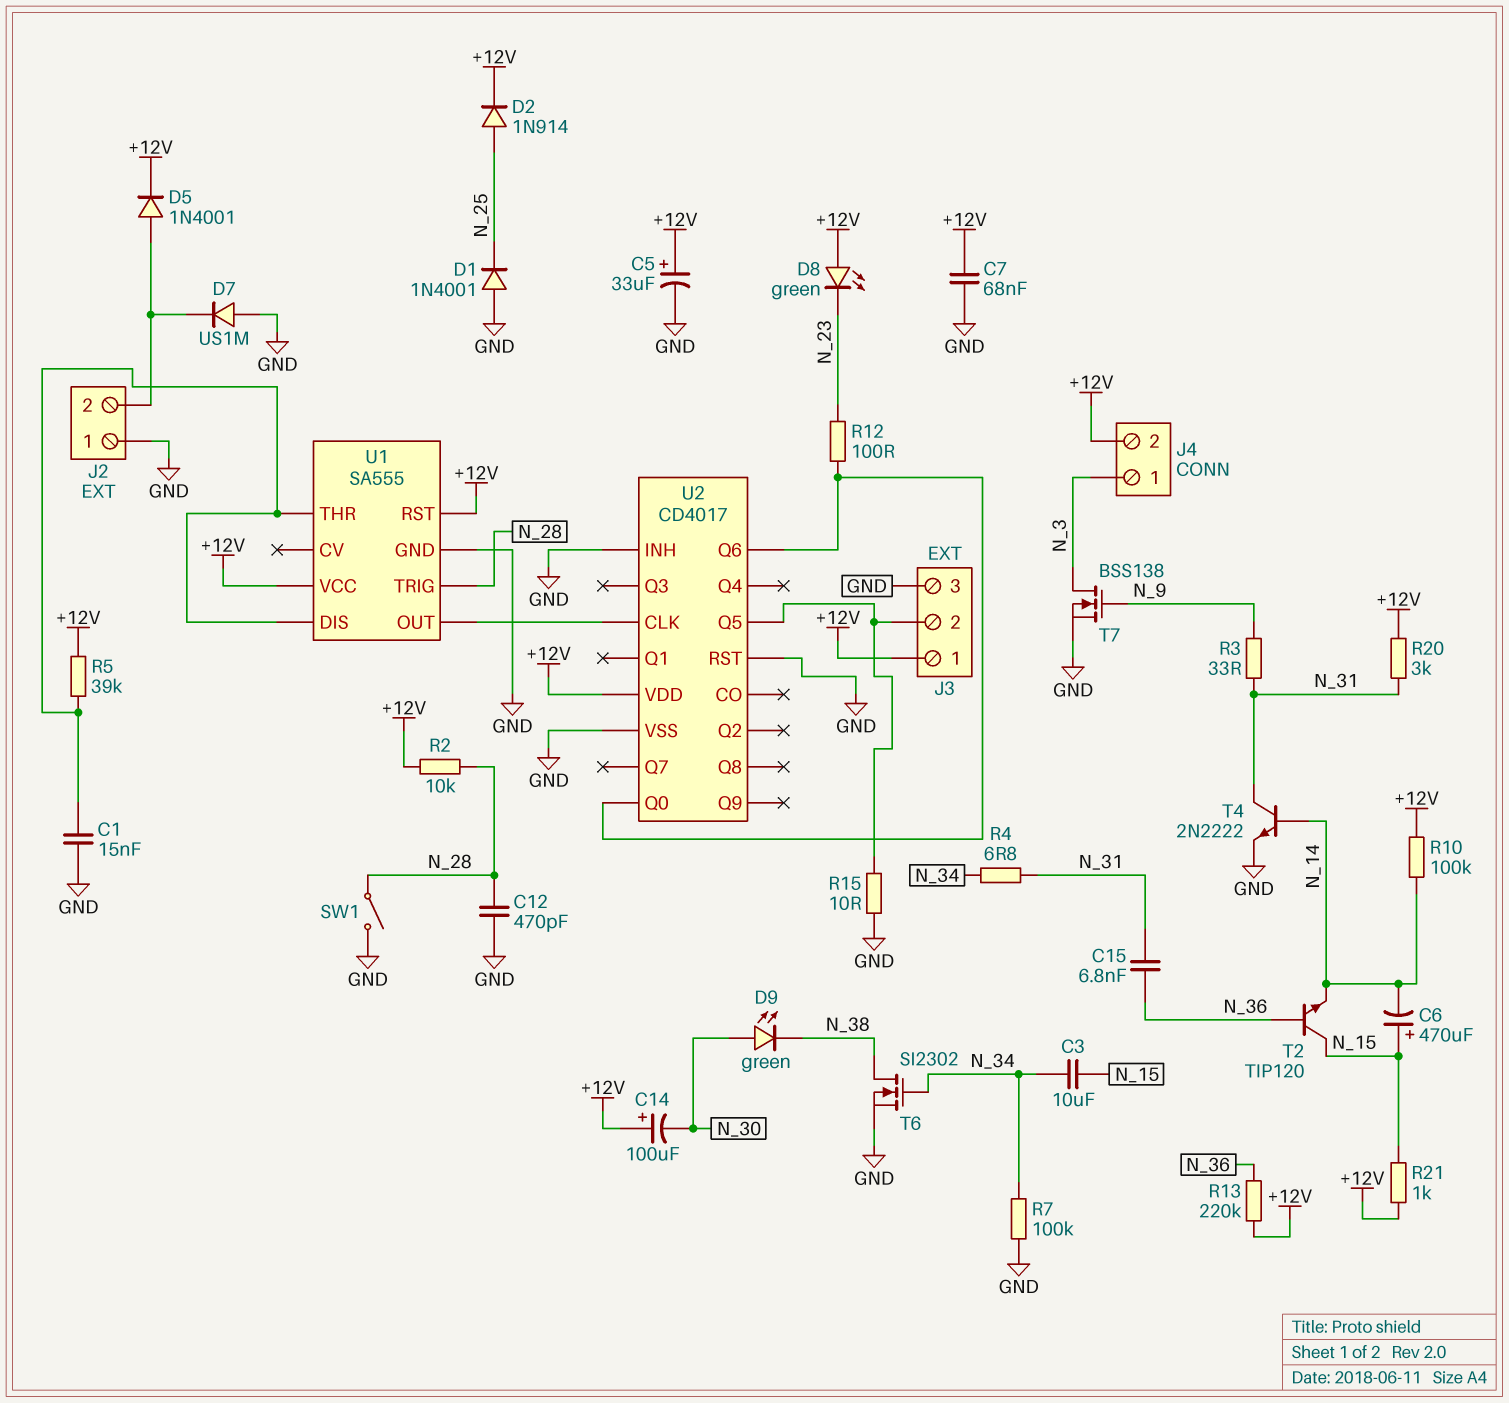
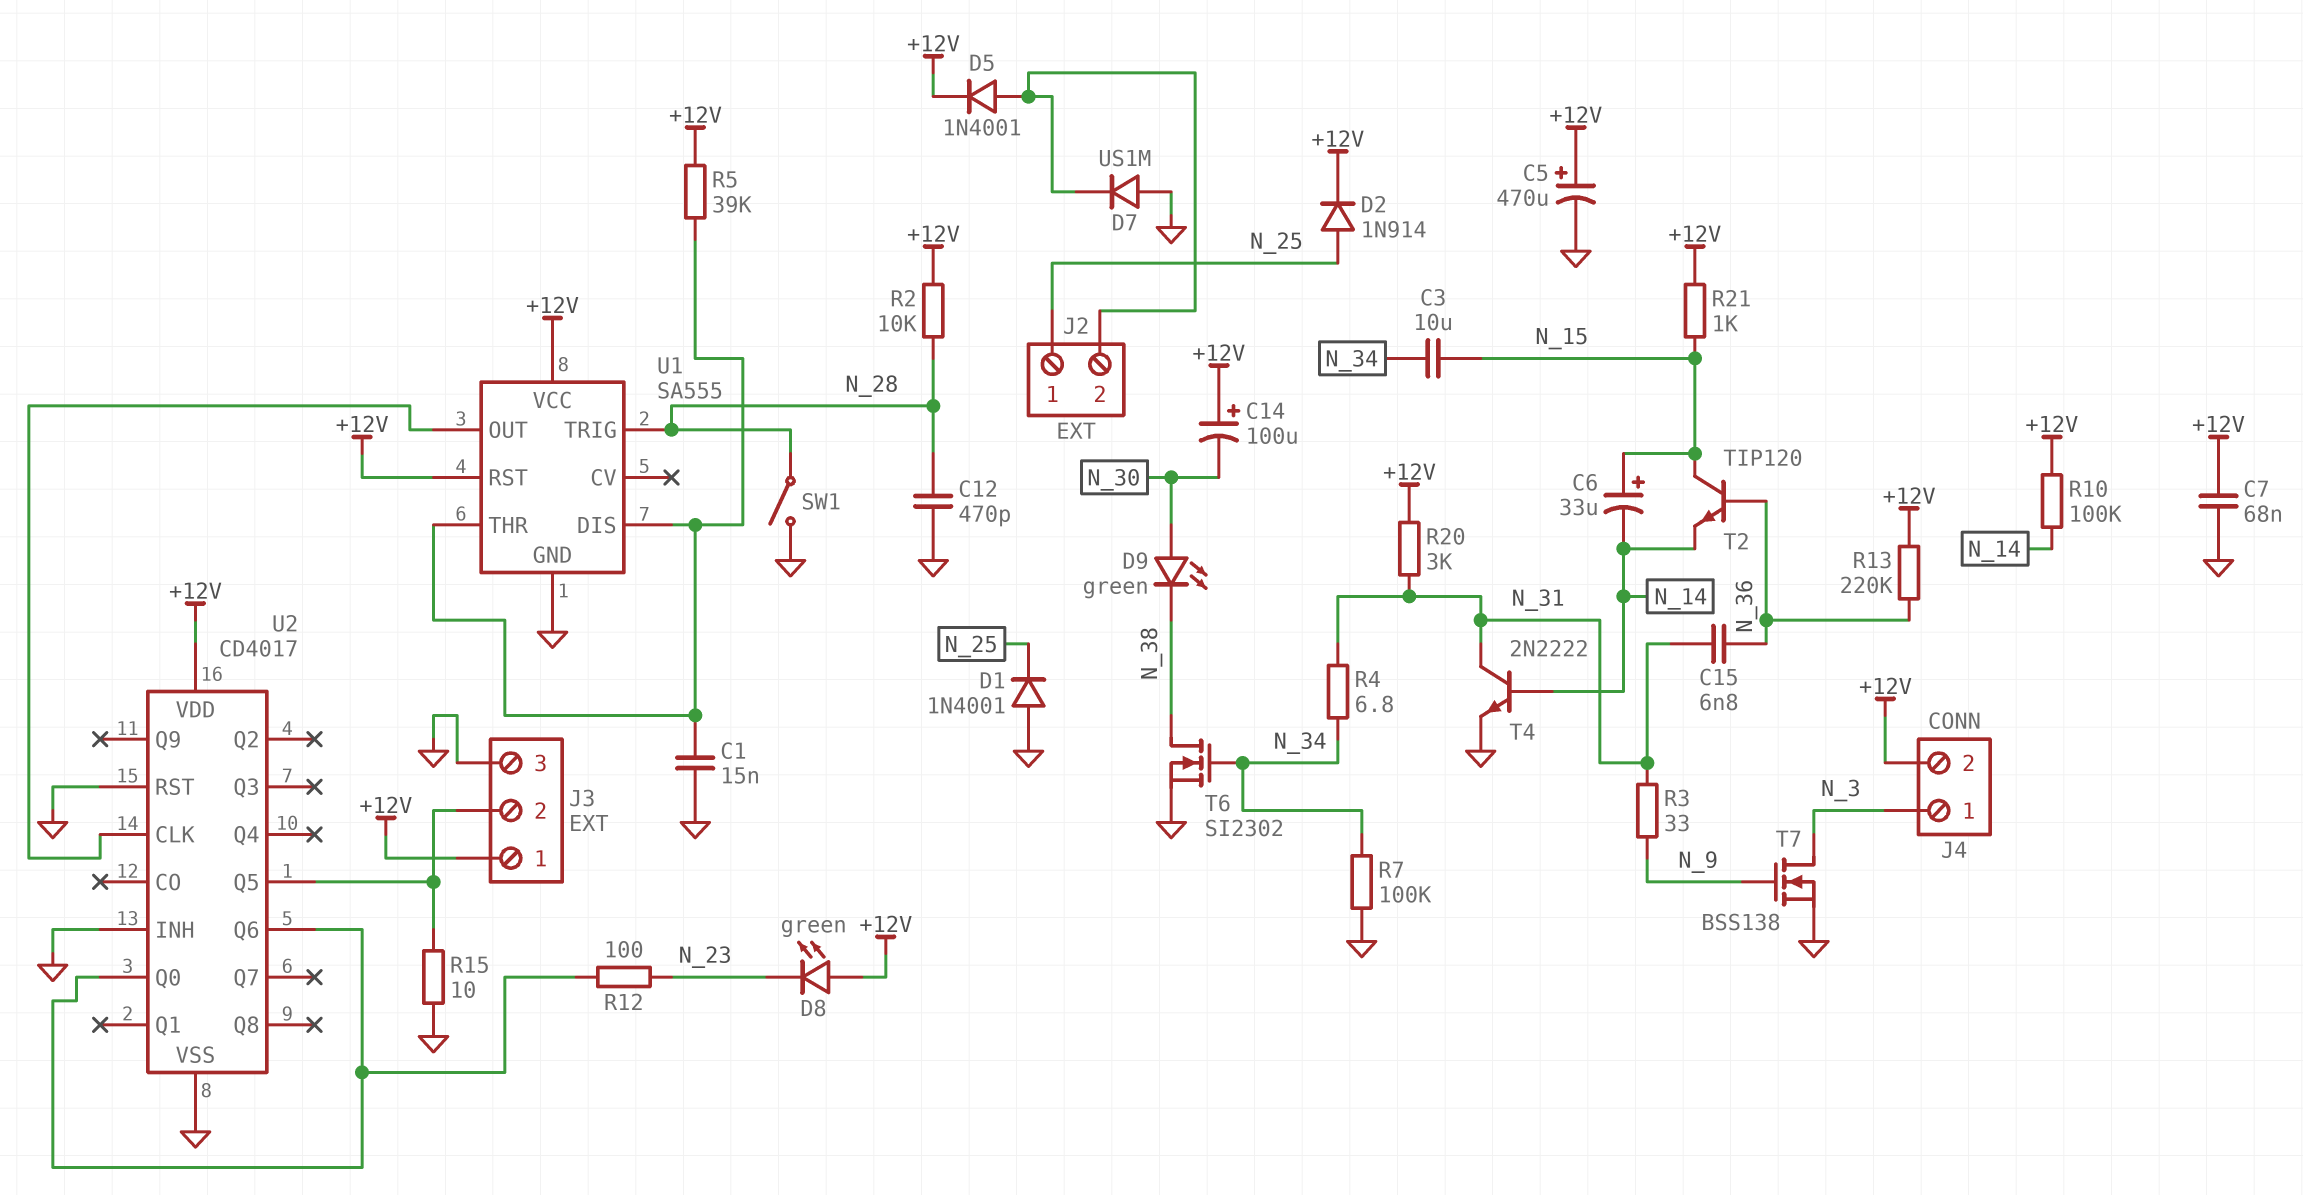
C5: 33uF (plus +12V, minus GND) -> 470uF (plus +12V, minus GND)
C6: 470uF (plus N_15, minus N_14) -> 33uF (plus N_15, minus N_14)
J2 pin 1: GND -> N_25

